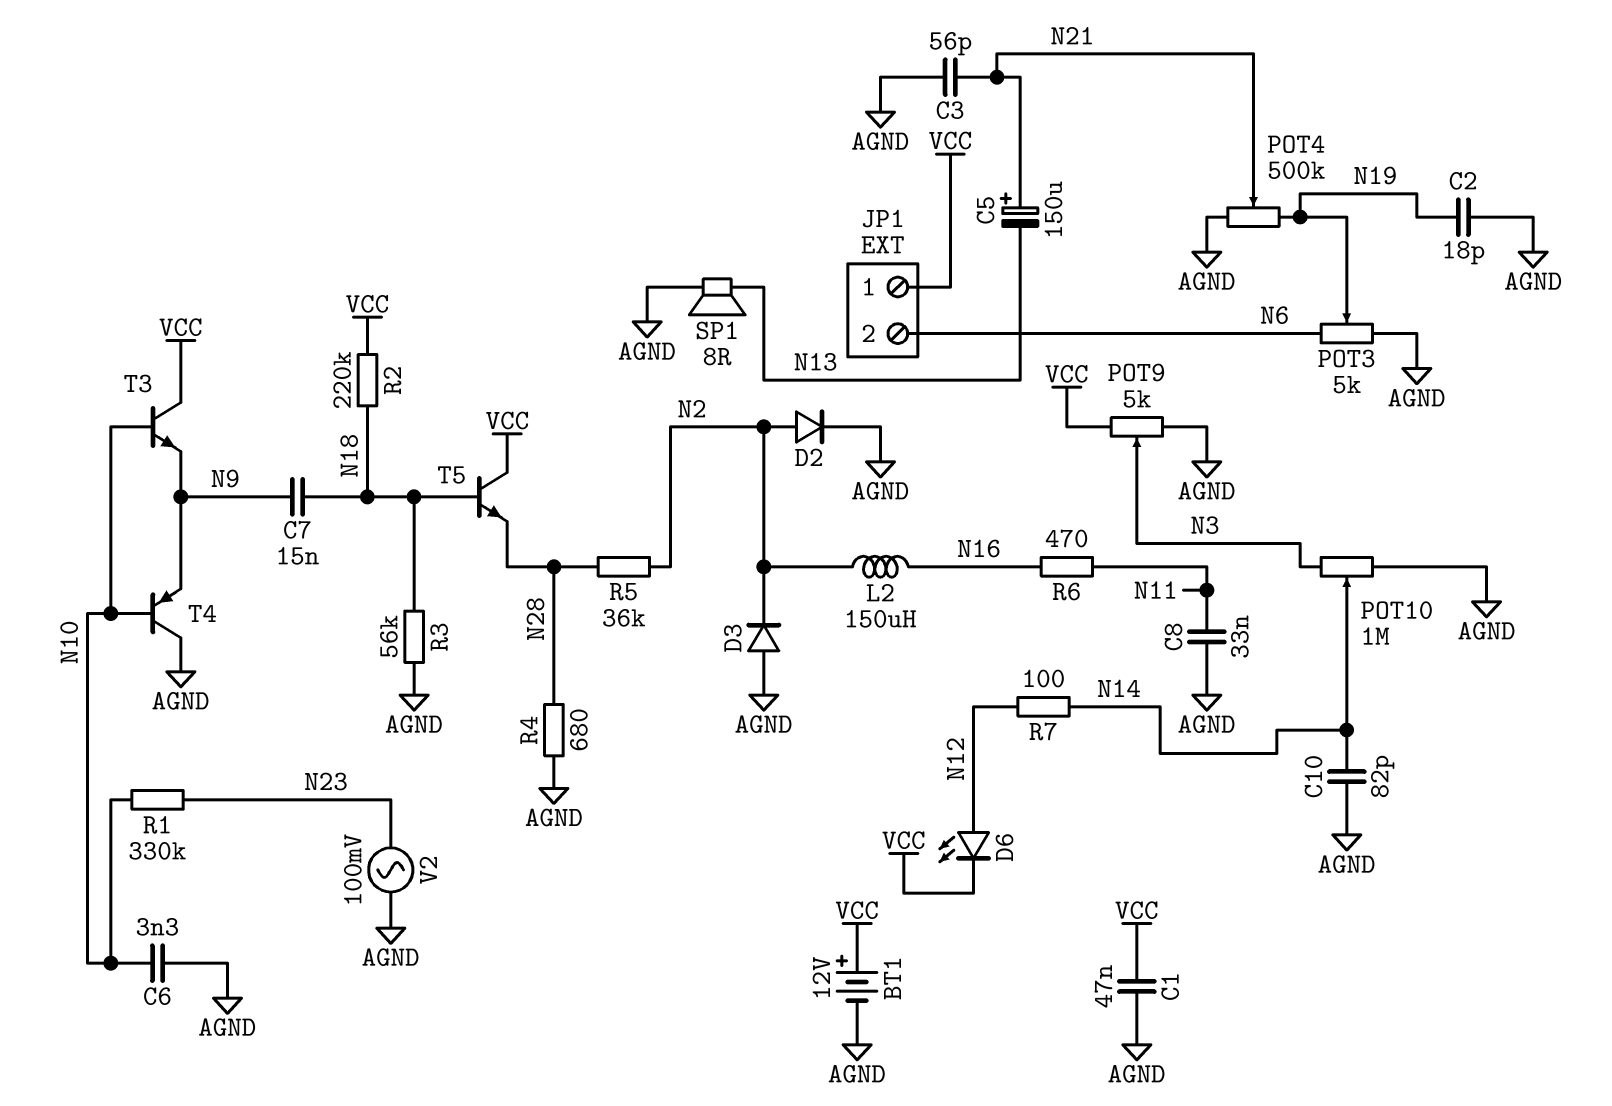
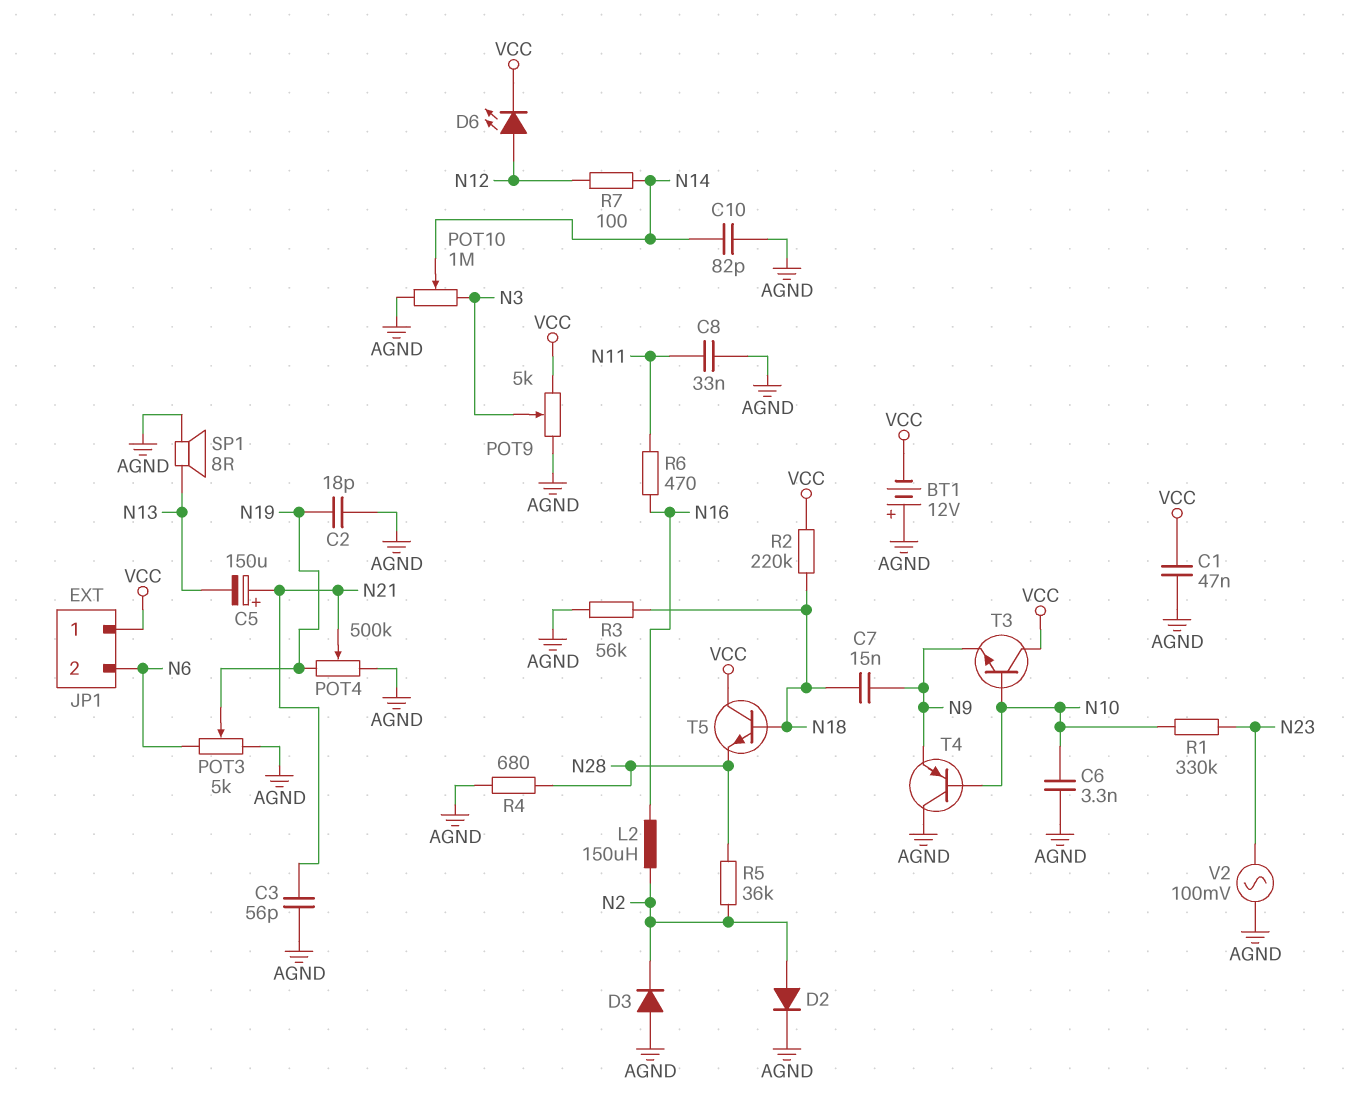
BT1: 12V (plus VCC, minus AGND) -> 12V (plus AGND, minus VCC)

